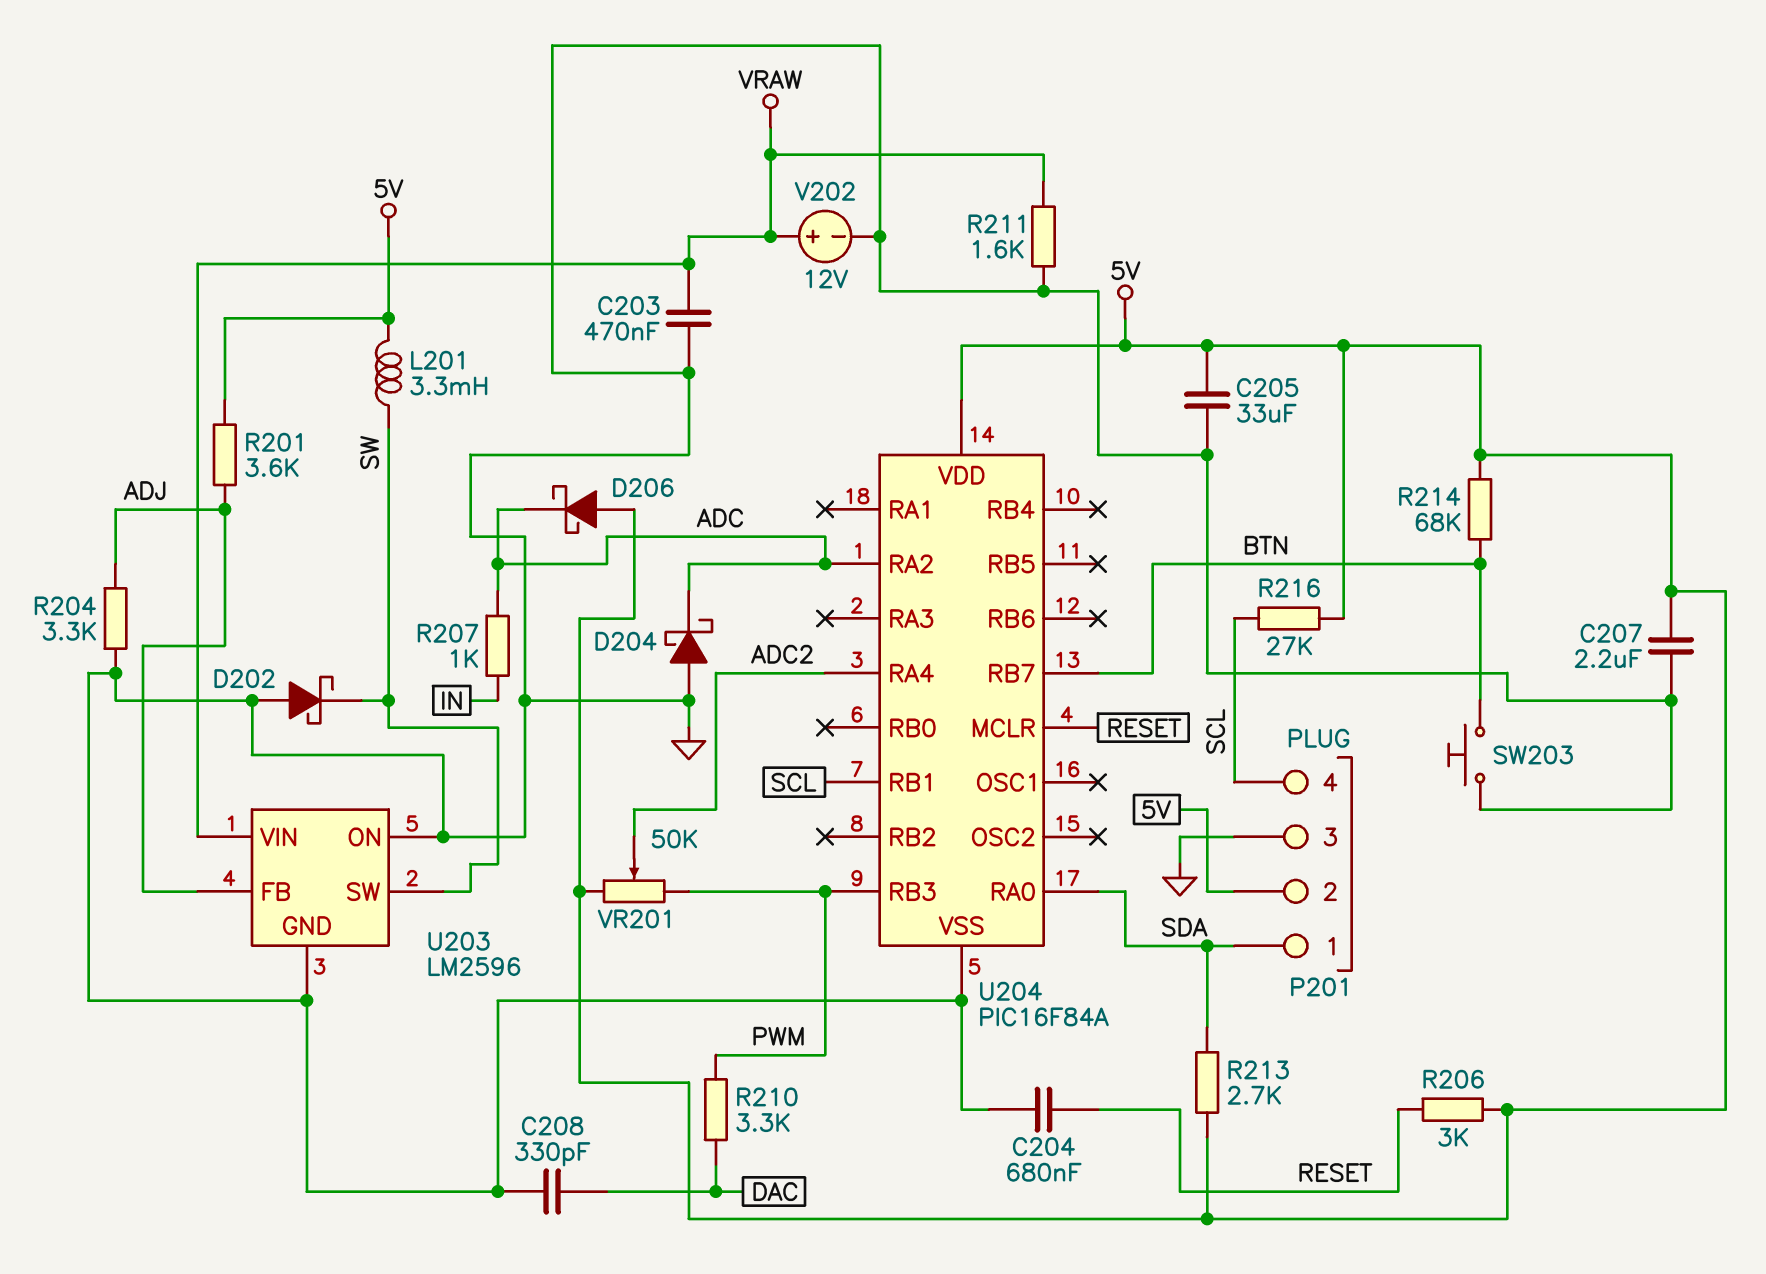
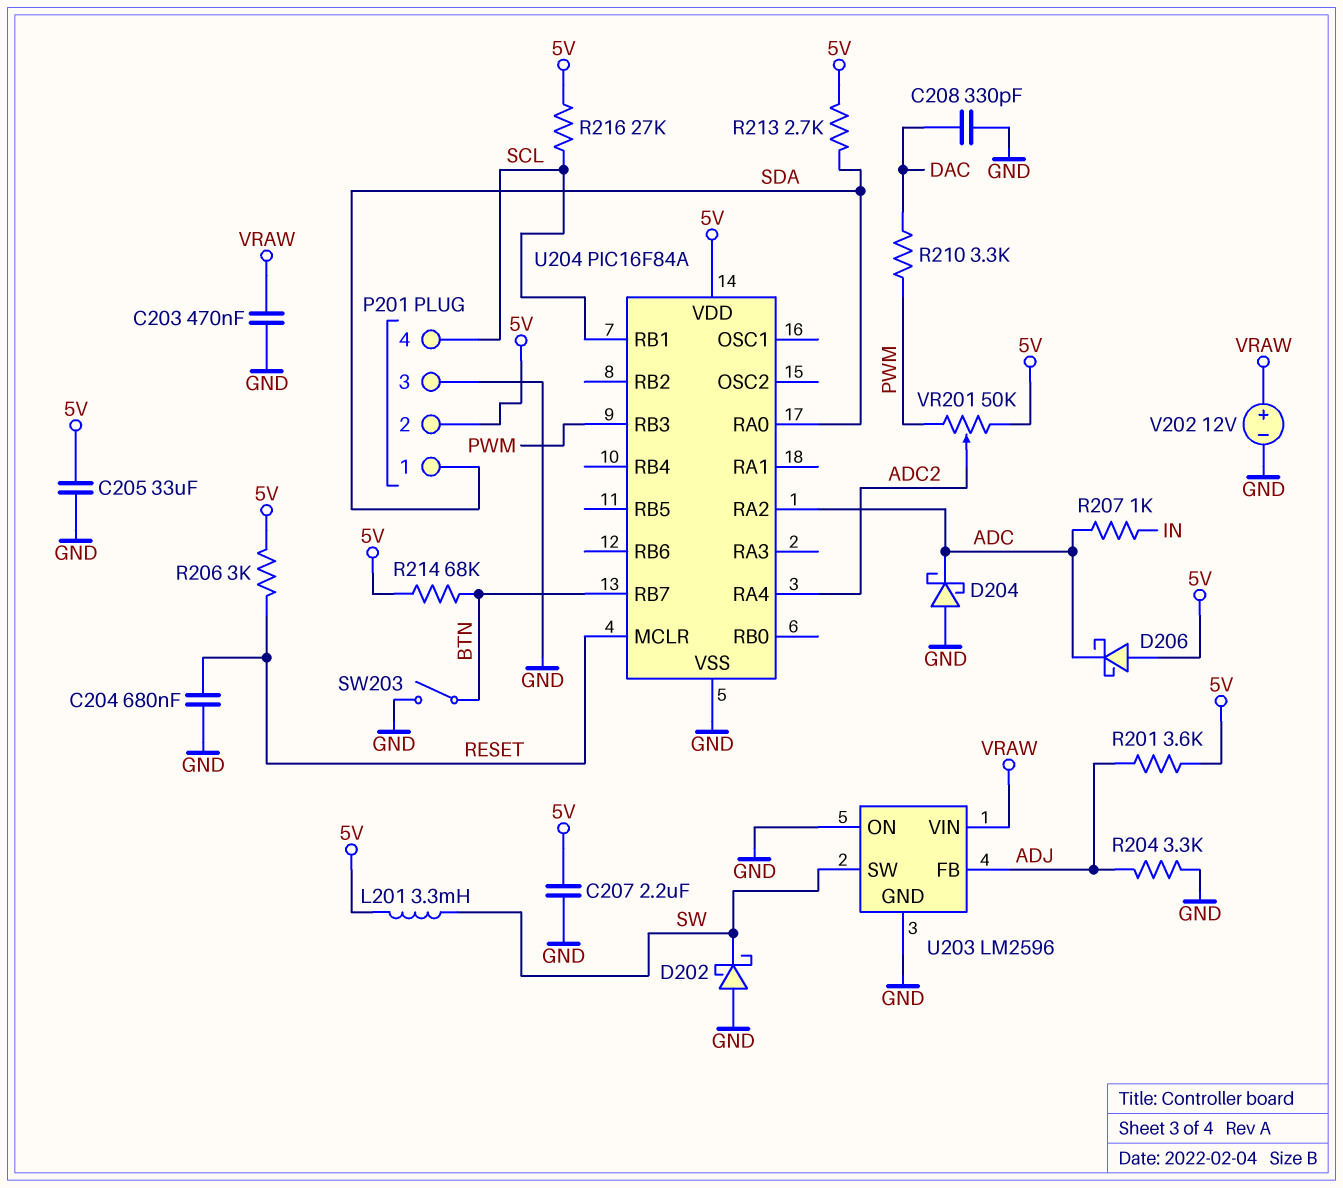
R211: 1.6k (GND, VRAW) -> none
SW203: button (BTN, GND) -> switch (BTN, GND)

